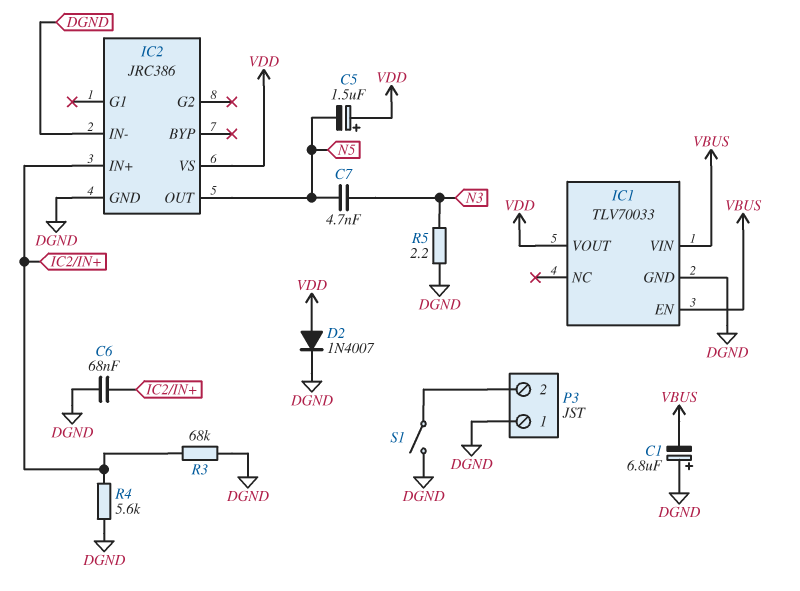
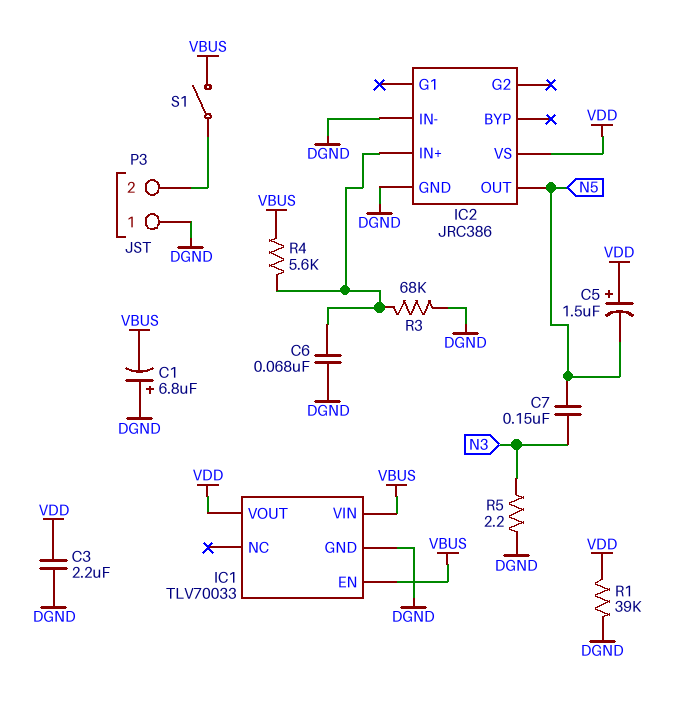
C3: none -> 2.2uF (DGND, VDD)
C7: 4.7nF (N3, N5) -> 150nF (N3, N5)
D2: diode 1N4007 (A VDD, K DGND) -> none
R1: none -> 39k (DGND, VDD)
R4: 5.6k (DGND, IC2/IN+) -> 5.6k (IC2/IN+, VBUS)
S1: switch (DGND, P3/2) -> switch (P3/2, VBUS)

